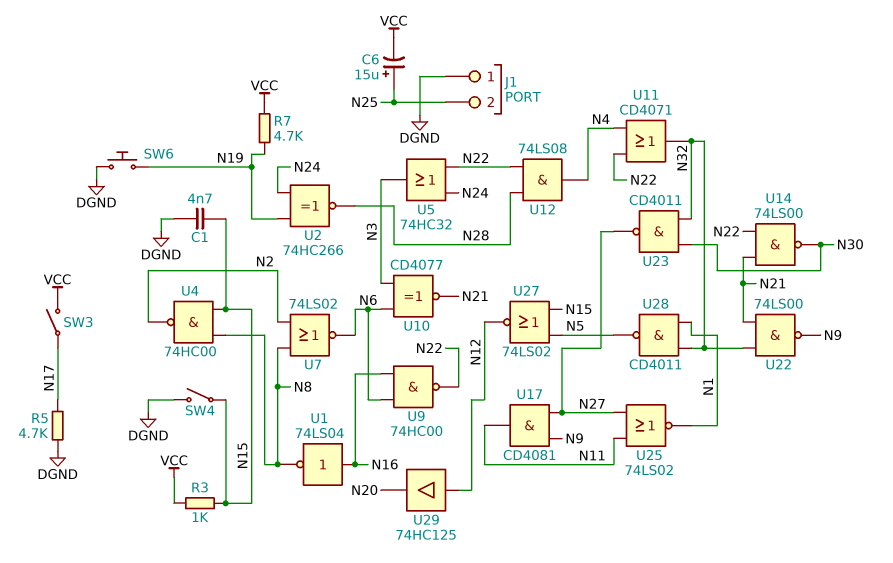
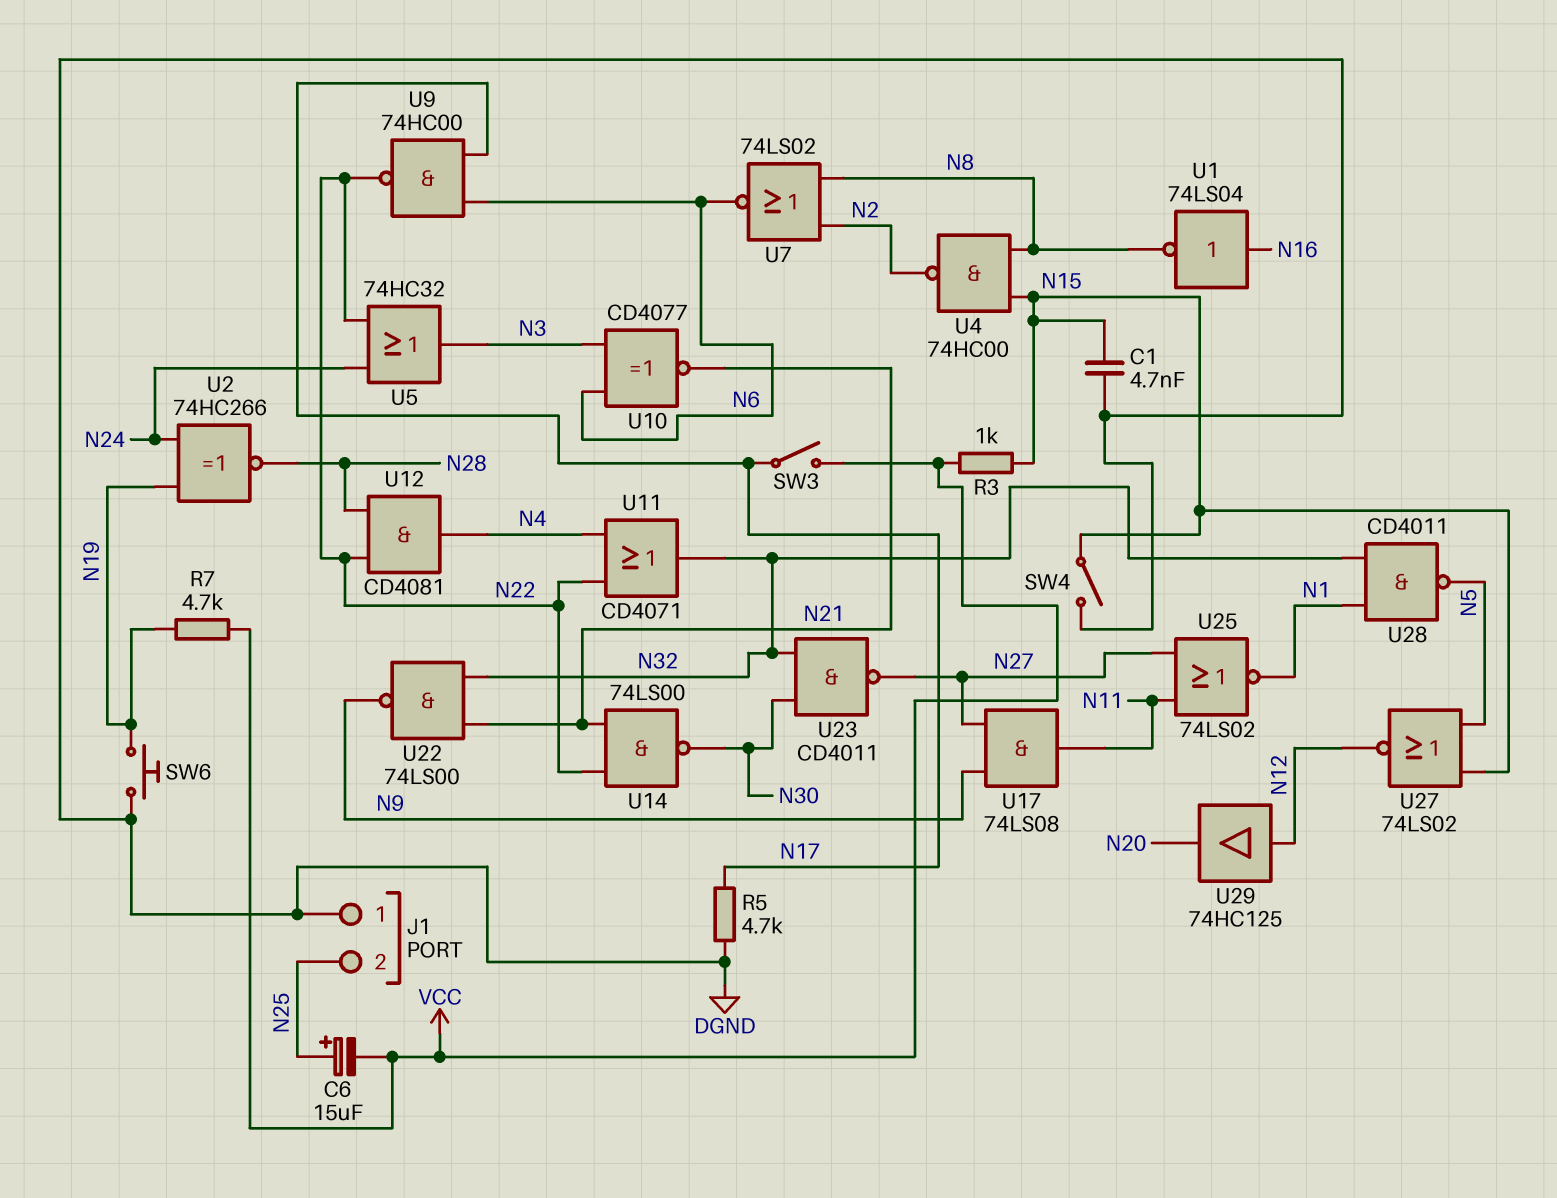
U9: NAND 74HC00 (in N6, in N16, out N22) -> NAND 74HC00 (in N6, in N17, out N22)
U12: AND 74LS08 (in N22, in N28, out N4) -> AND CD4081 (in N22, in N28, out N4)
U17: AND CD4081 (in N9, in N27, out N11) -> AND 74LS08 (in N9, in N27, out N11)

